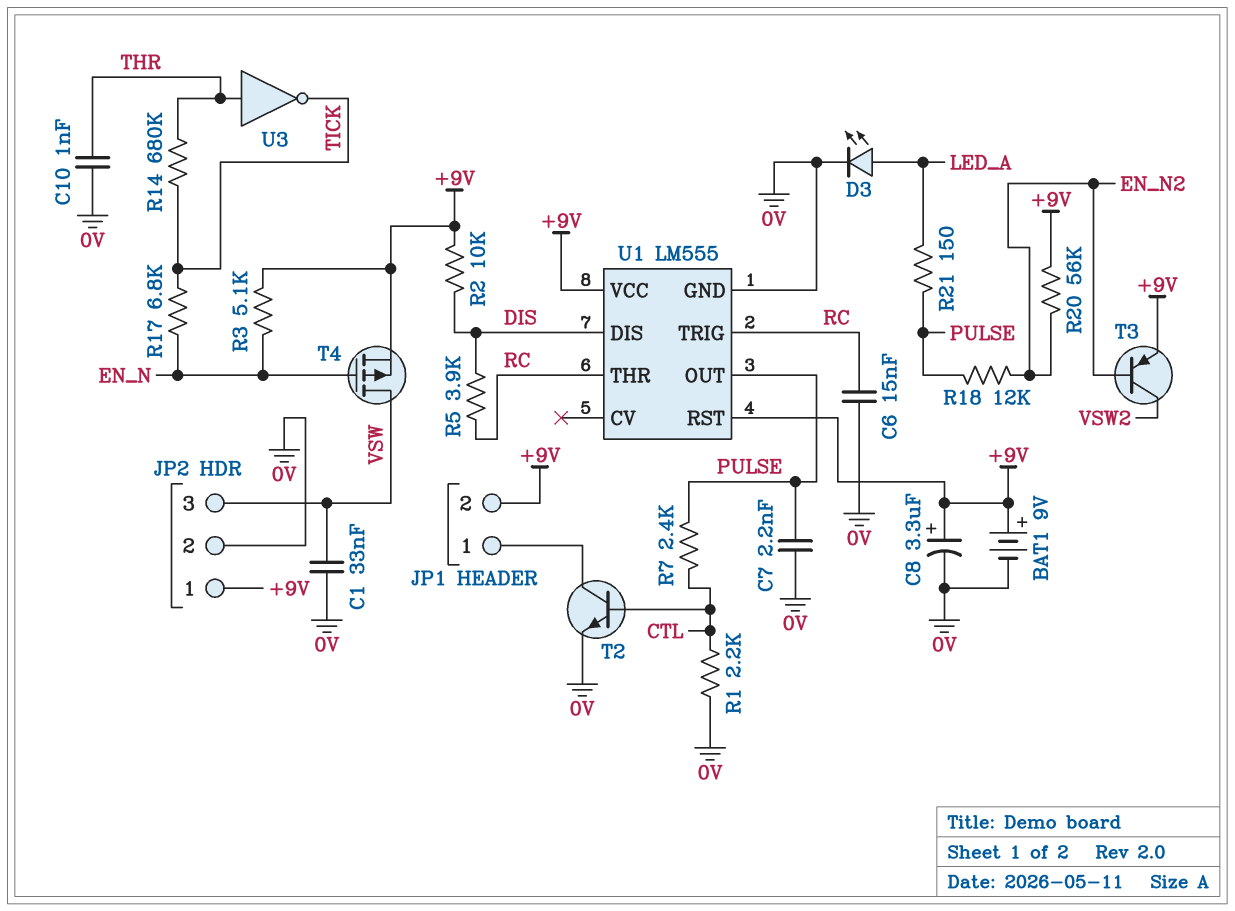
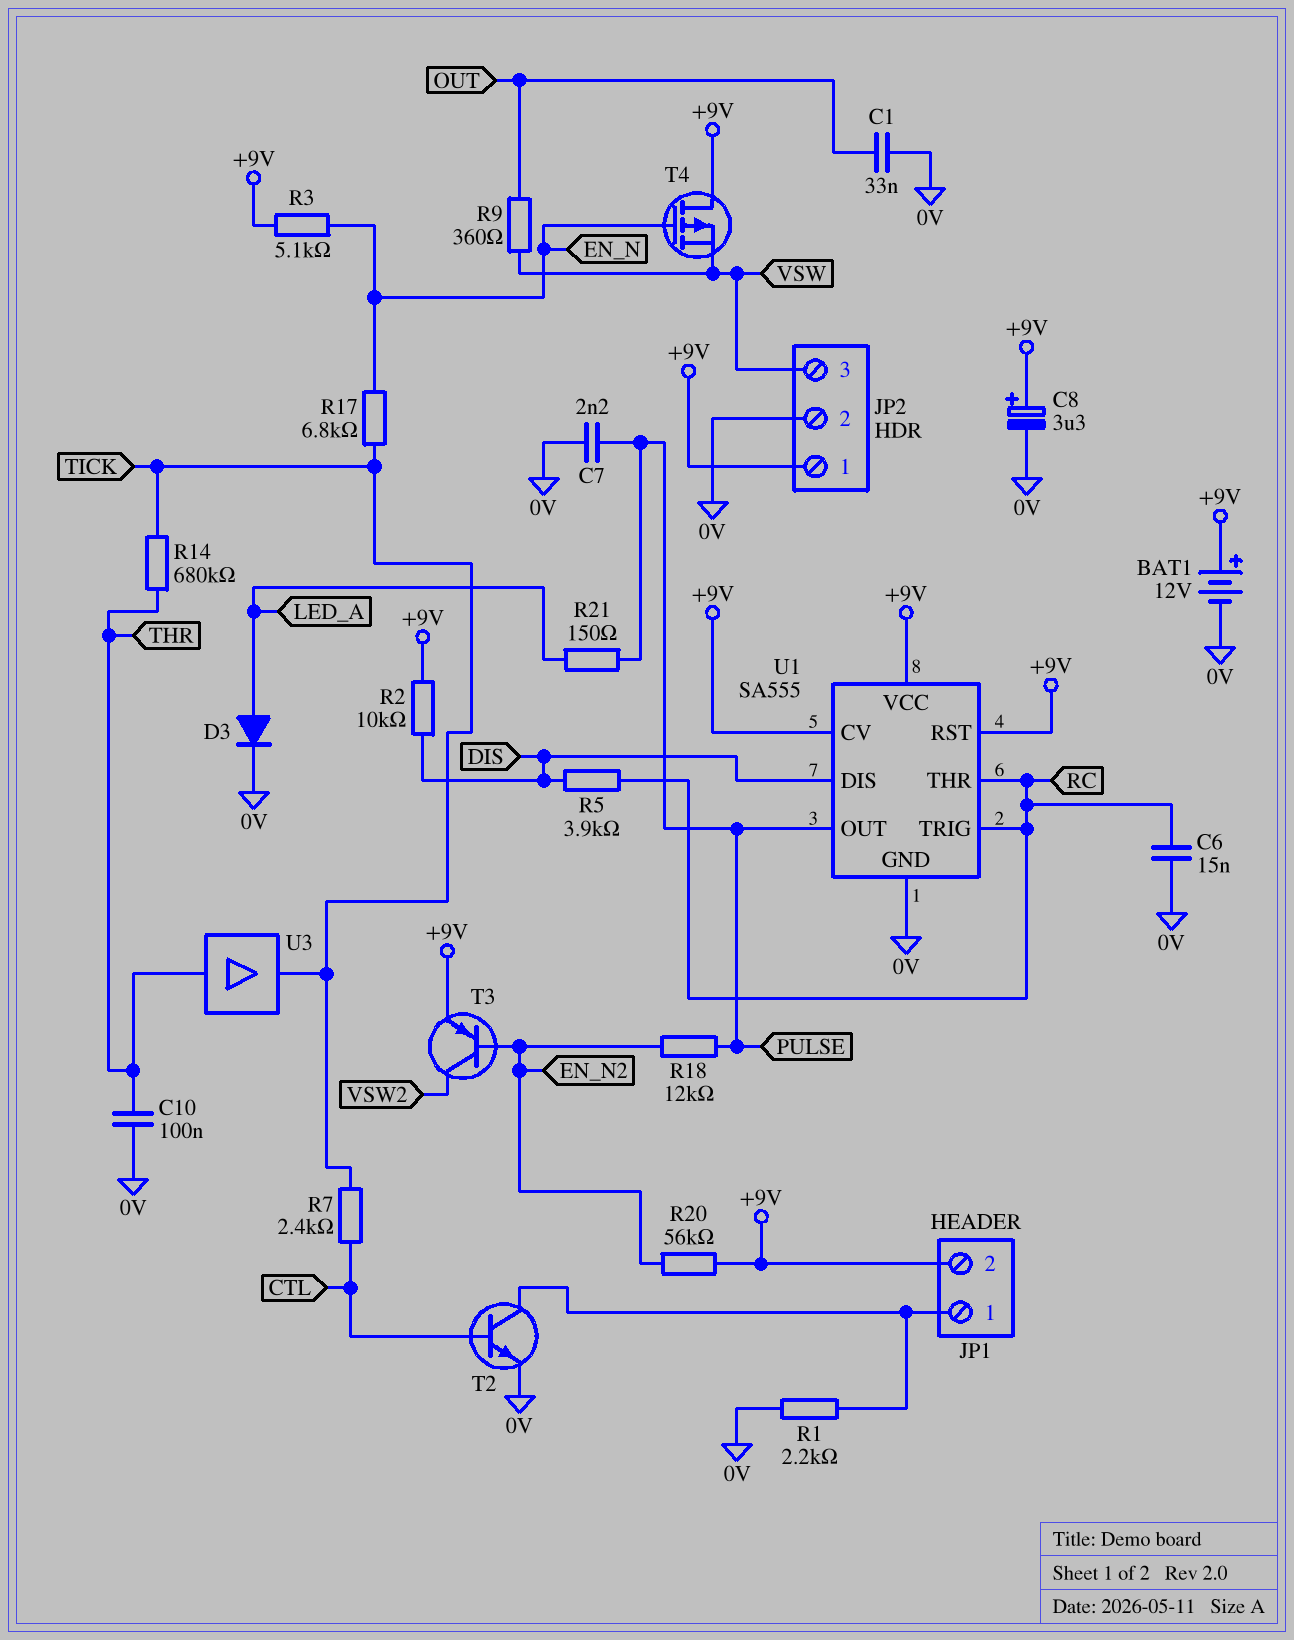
BAT1: 9V (plus +9V, minus 0V) -> 12V (plus +9V, minus 0V)
C1: 33nF (0V, VSW) -> 33nF (0V, OUT)
C10: 1nF (0V, THR) -> 100nF (0V, THR)
D3: LED (A LED_A, K 0V) -> diode (A LED_A, K 0V)
R1: 2.2k (0V, CTL) -> 2.2k (0V, JP1/1)
R7: 2.4k (CTL, PULSE) -> 2.4k (CTL, TICK)
R9: none -> 360 (OUT, VSW)
T4: PMOS (G EN_N, D VSW, S +9V) -> PMOS (G EN_N, D +9V, S VSW)
U1: LM555 -> SA555
U1 pin CV: none -> +9V
U3: NOT (in THR, out TICK) -> buffer (in THR, out TICK)

